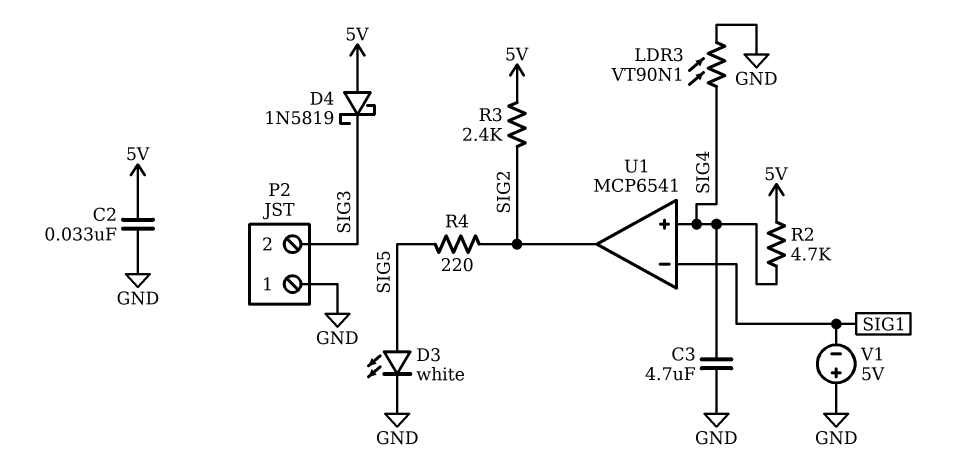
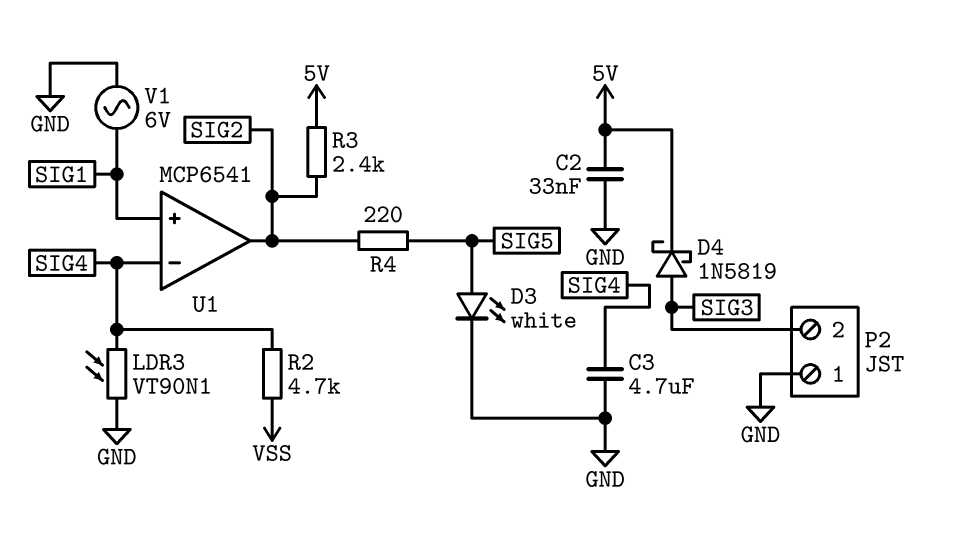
D4: schottky 1N5819 (A 5V, K SIG3) -> schottky 1N5819 (A SIG3, K 5V)
R2: 4.7k (5V, SIG4) -> 4.7k (SIG4, VSS)
U1 pin in+: SIG4 -> SIG1
U1 pin in-: SIG1 -> SIG4
V1: 5V (plus GND, minus SIG1) -> AC 6V (GND, SIG1)

